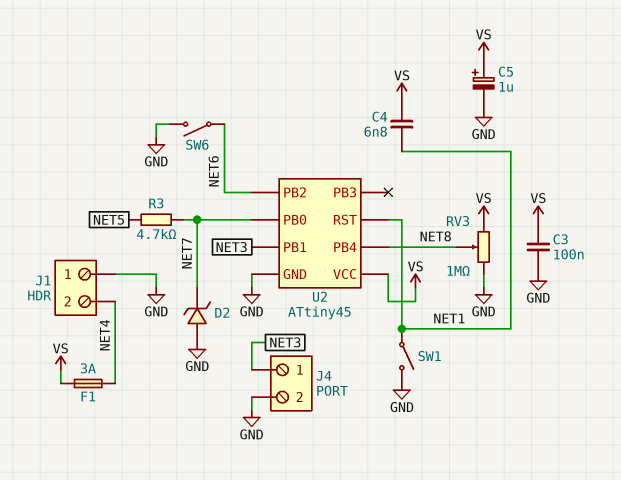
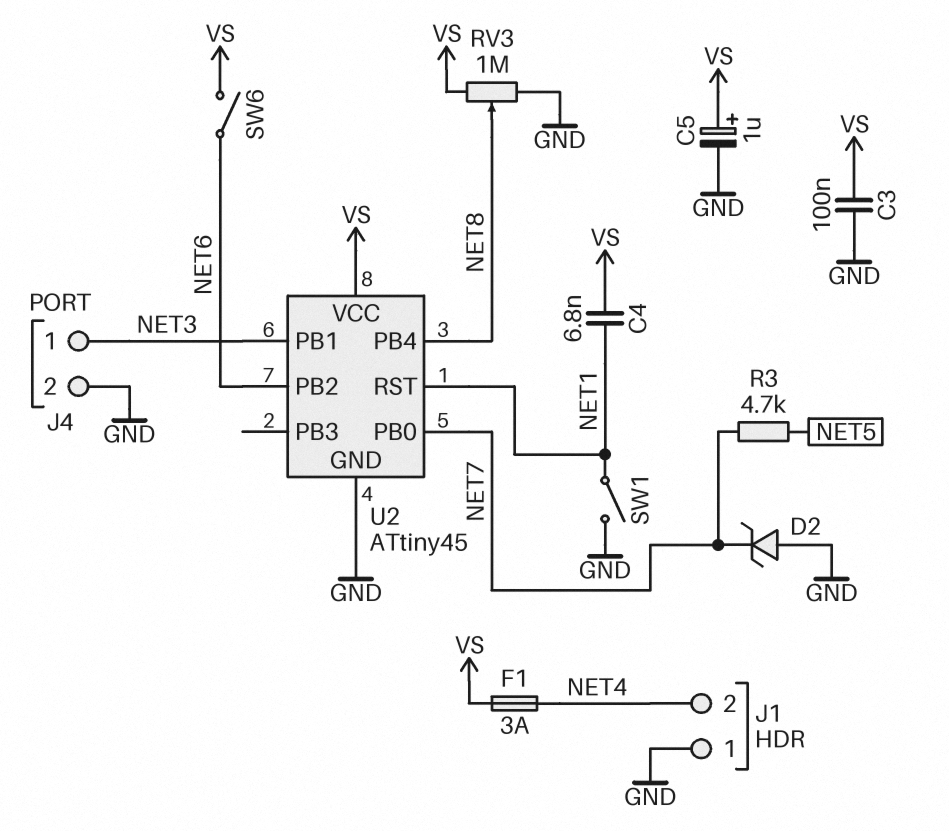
SW6: switch (GND, NET6) -> switch (NET6, VS)

